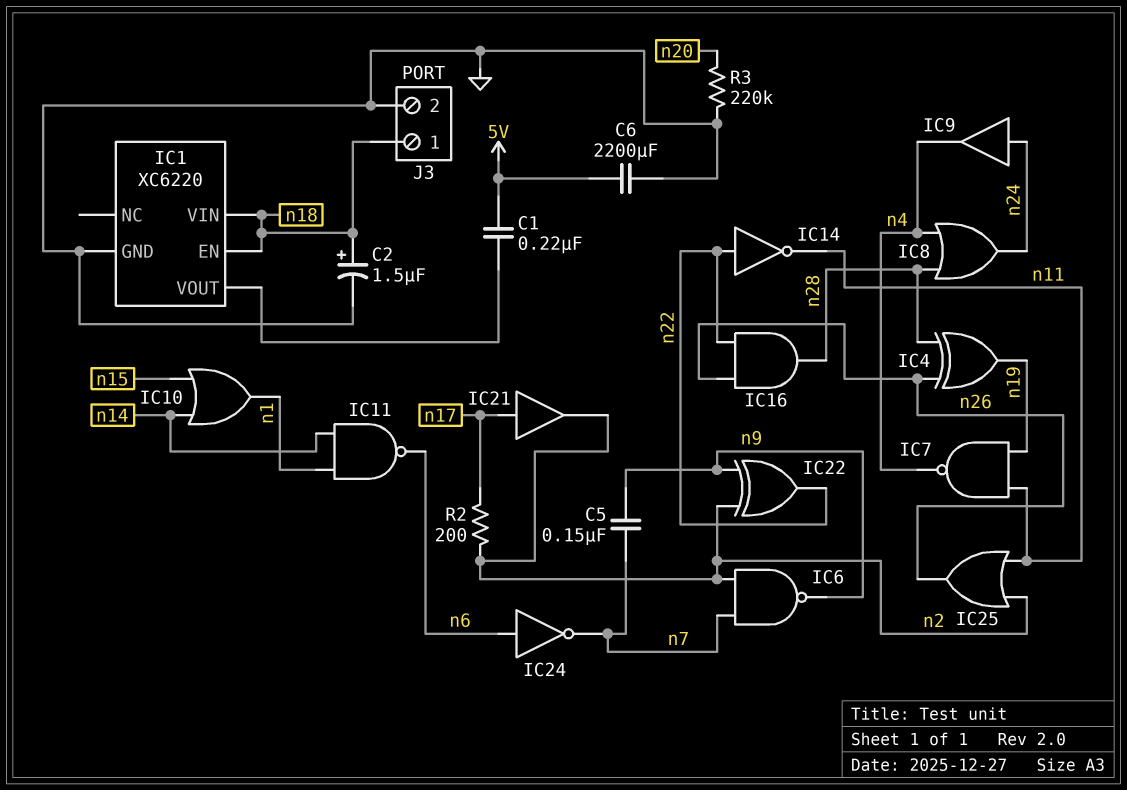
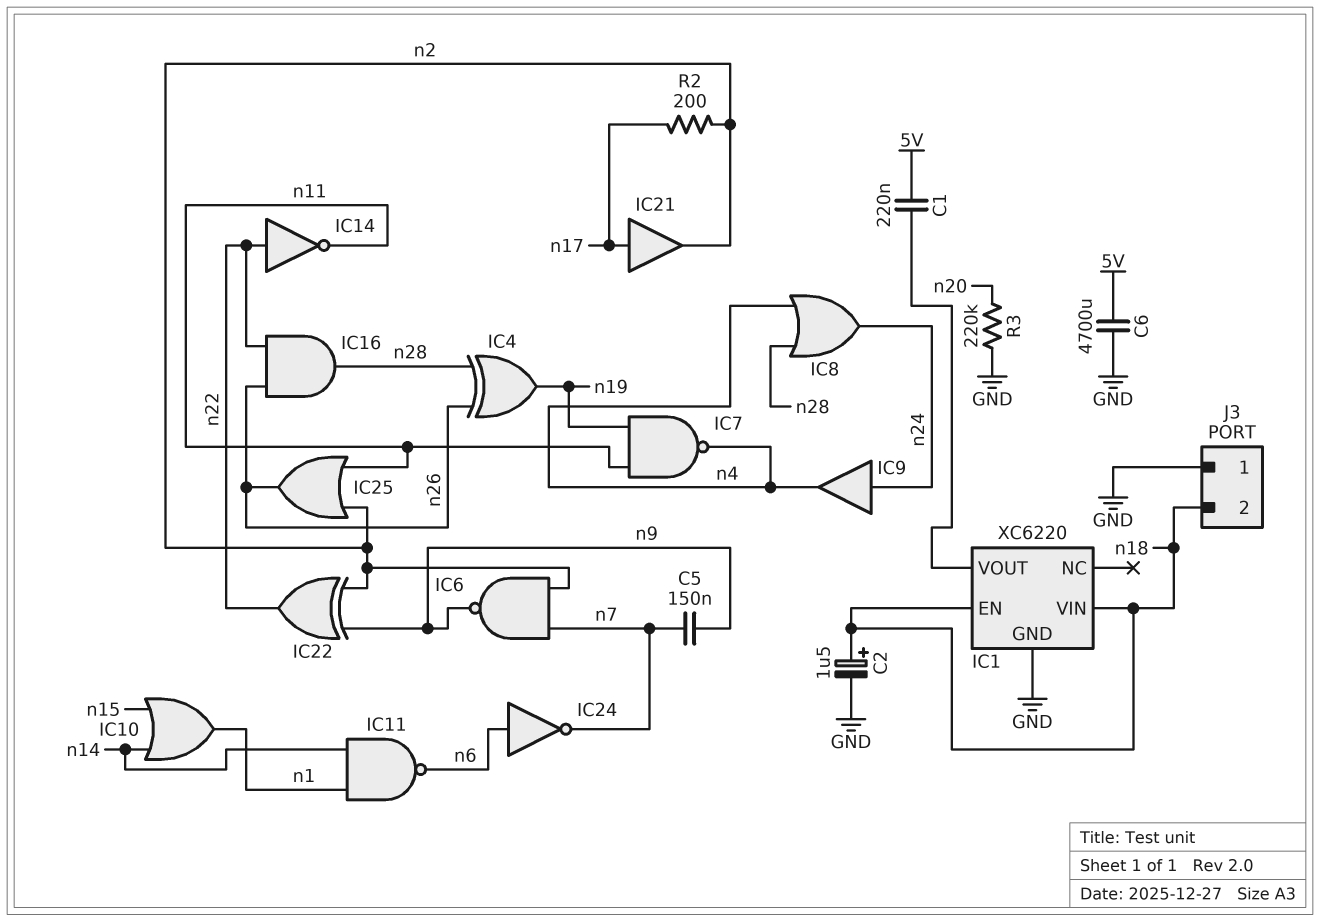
C6: 2200uF (5V, GND) -> 4700uF (5V, GND)
J3 pin 1: n18 -> GND
J3 pin 2: GND -> n18

